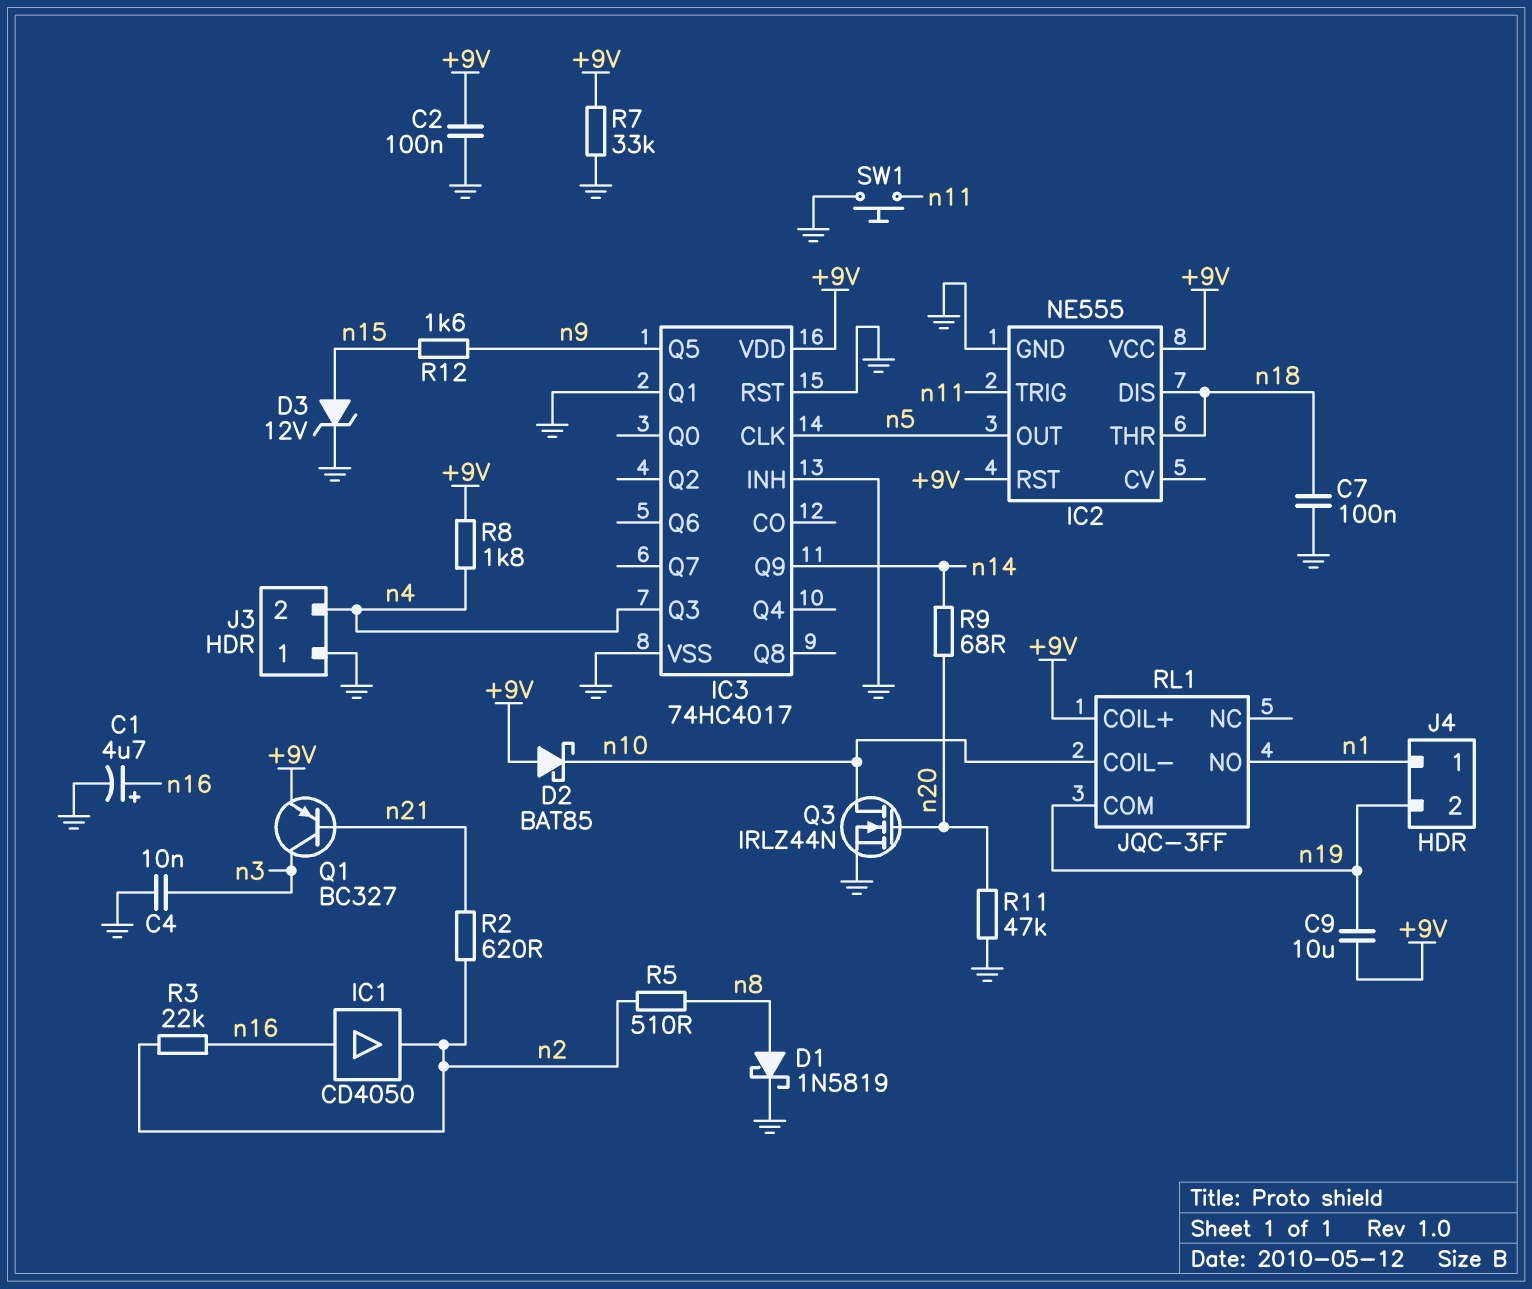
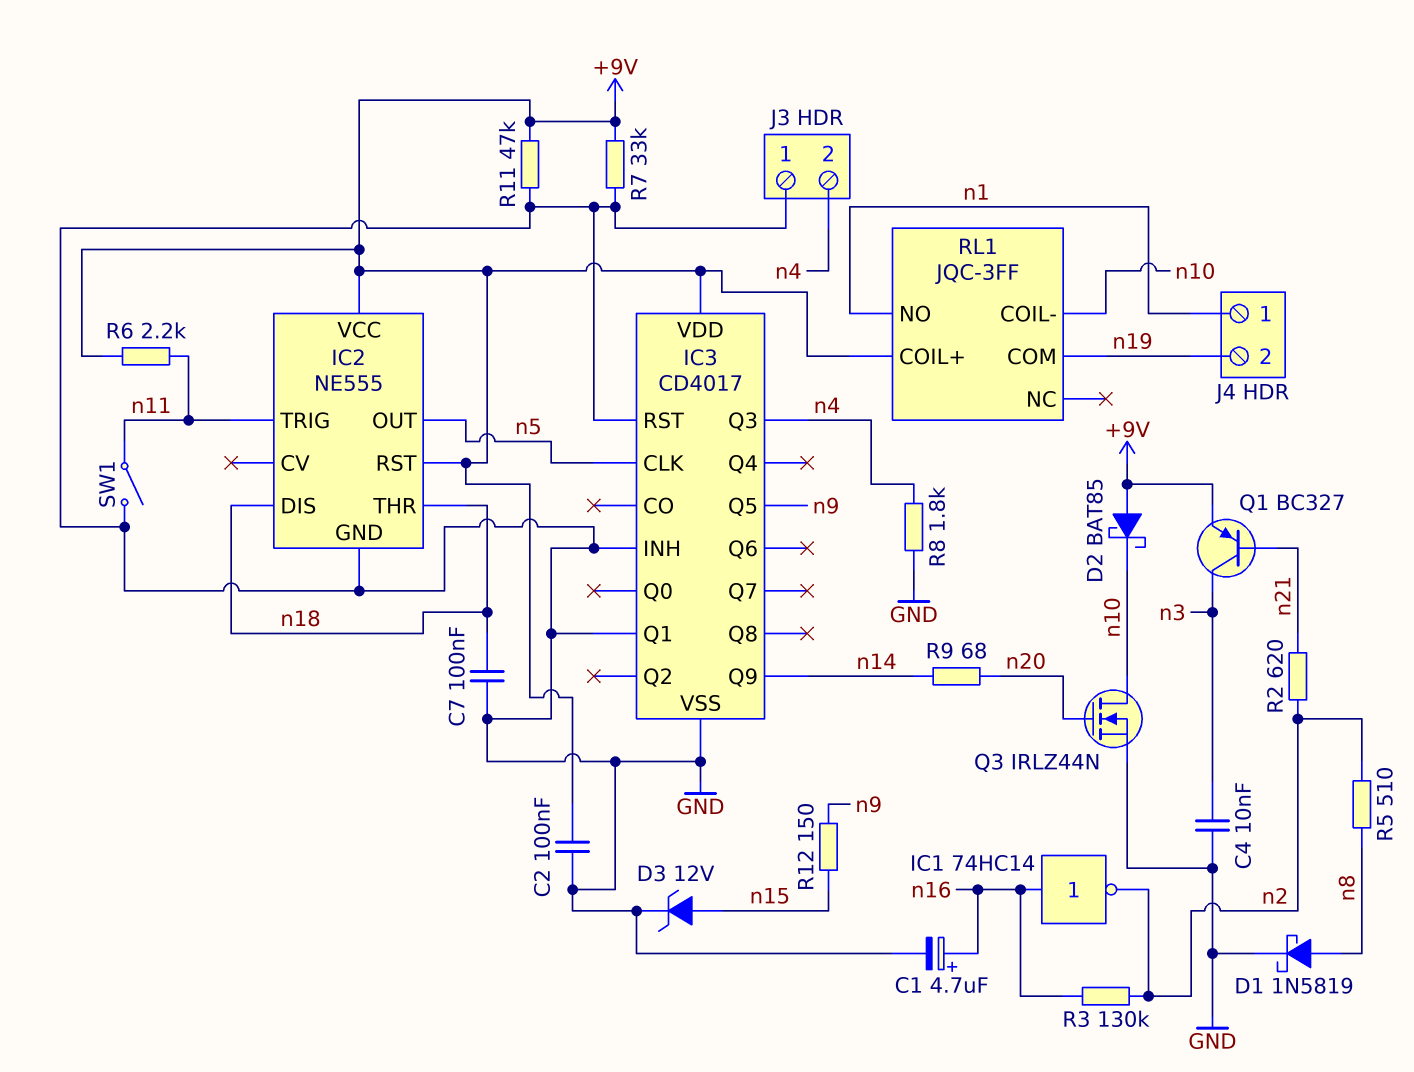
C9: 10uF (+9V, n19) -> none
IC1: buffer CD4050 (in n16, out n2) -> NOT 74HC14 (in n16, out n2)
IC3: 74HC4017 -> CD4017
R3: 22k (n2, n16) -> 130k (n2, n16)
R6: none -> 2.2k (+9V, n11)
R8: 1.8k (+9V, n4) -> 1.8k (GND, n4)
R11: 47k (GND, n20) -> 47k (+9V, GND)
R12: 1.6k (n9, n15) -> 150 (n9, n15)
SW1: button (GND, n11) -> switch (GND, n11)

